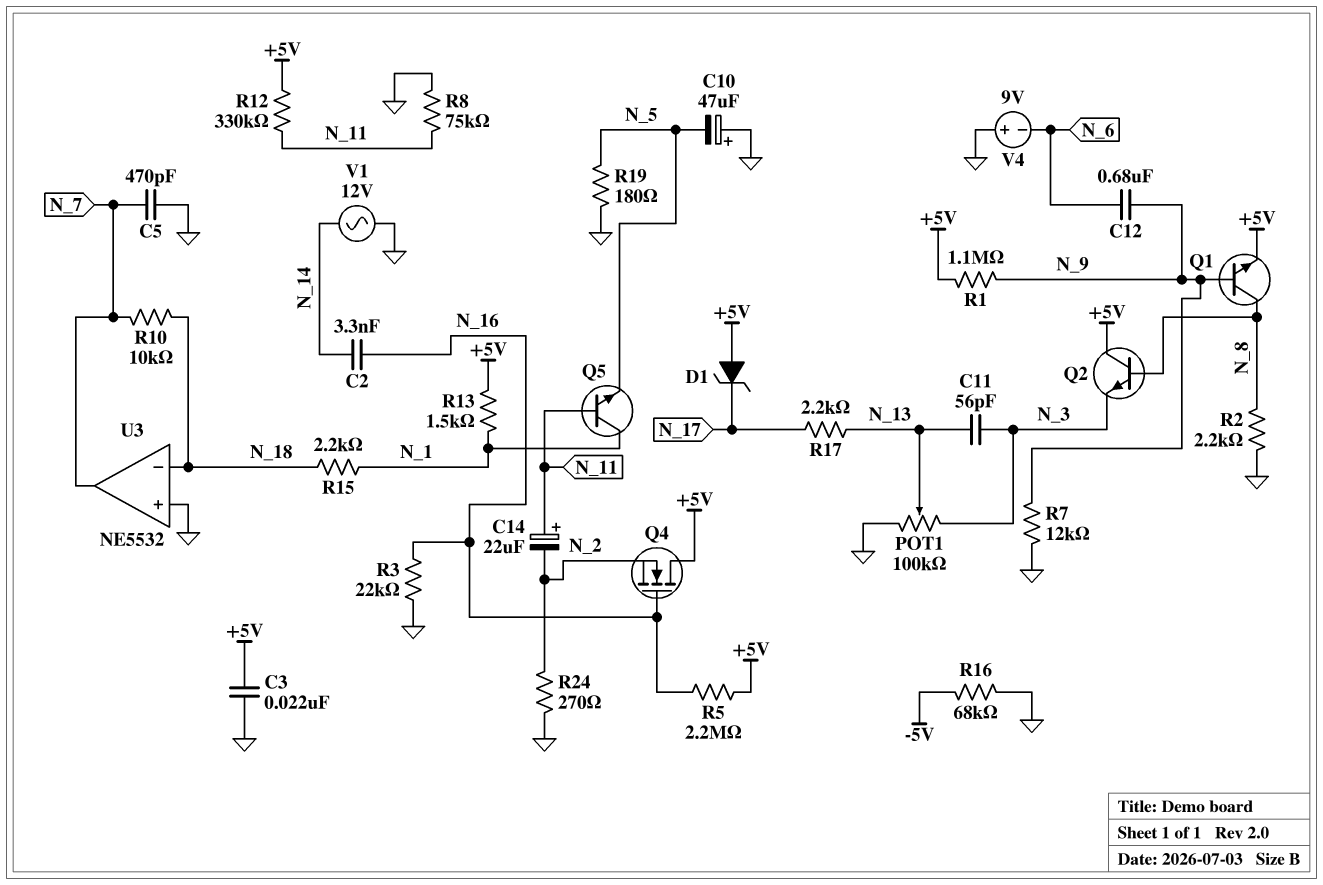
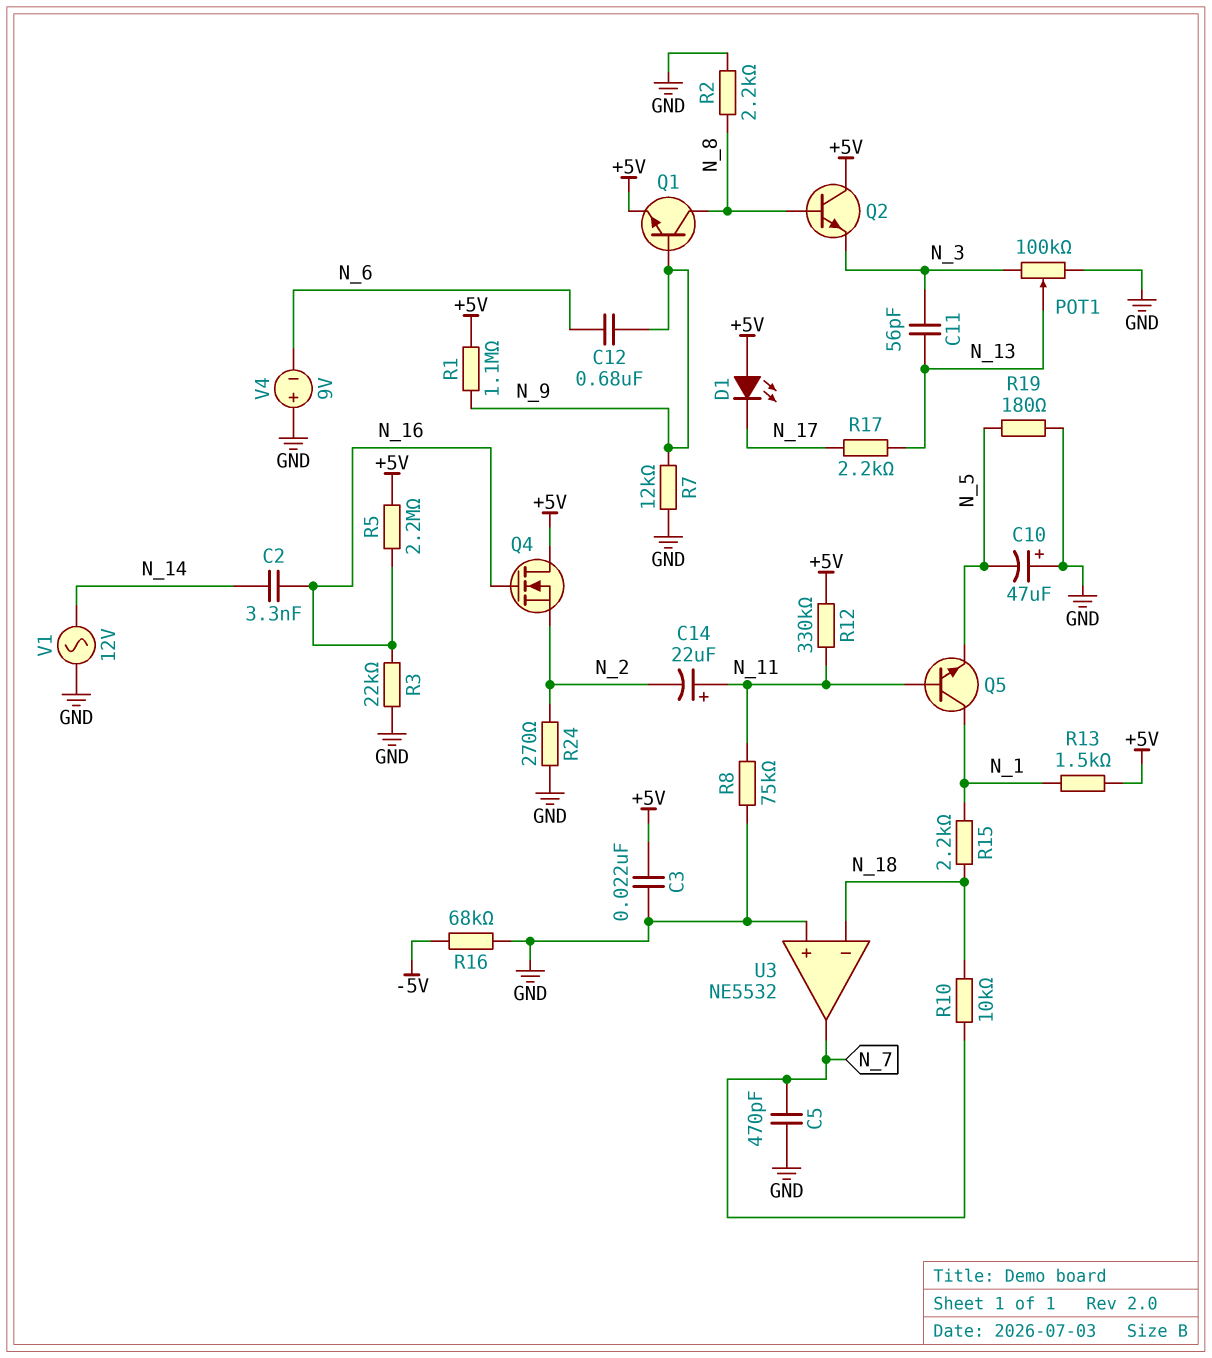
D1: zener (A +5V, K N_17) -> LED (A +5V, K N_17)

